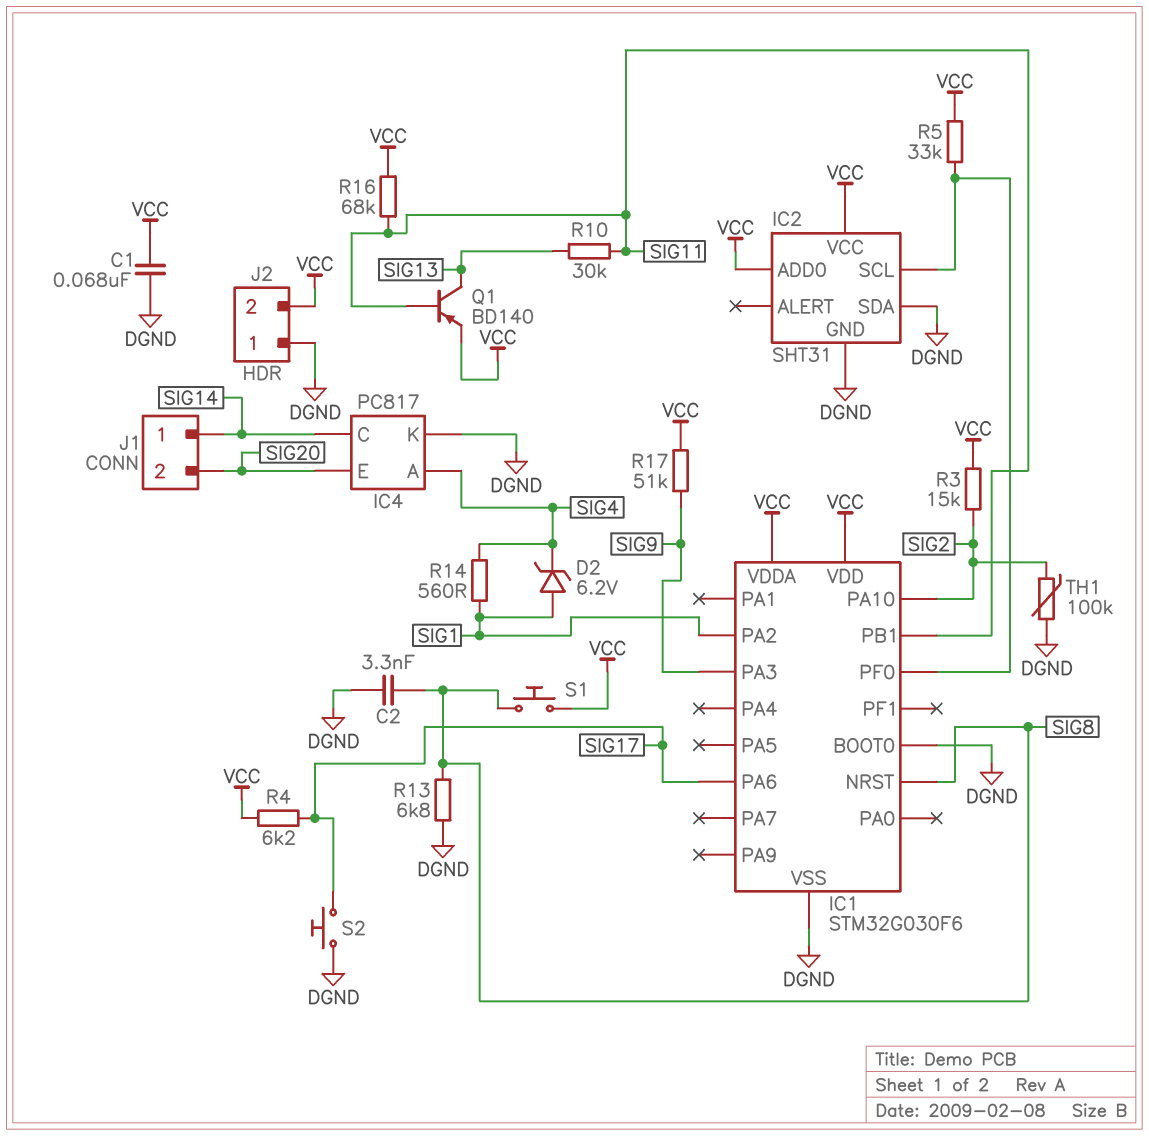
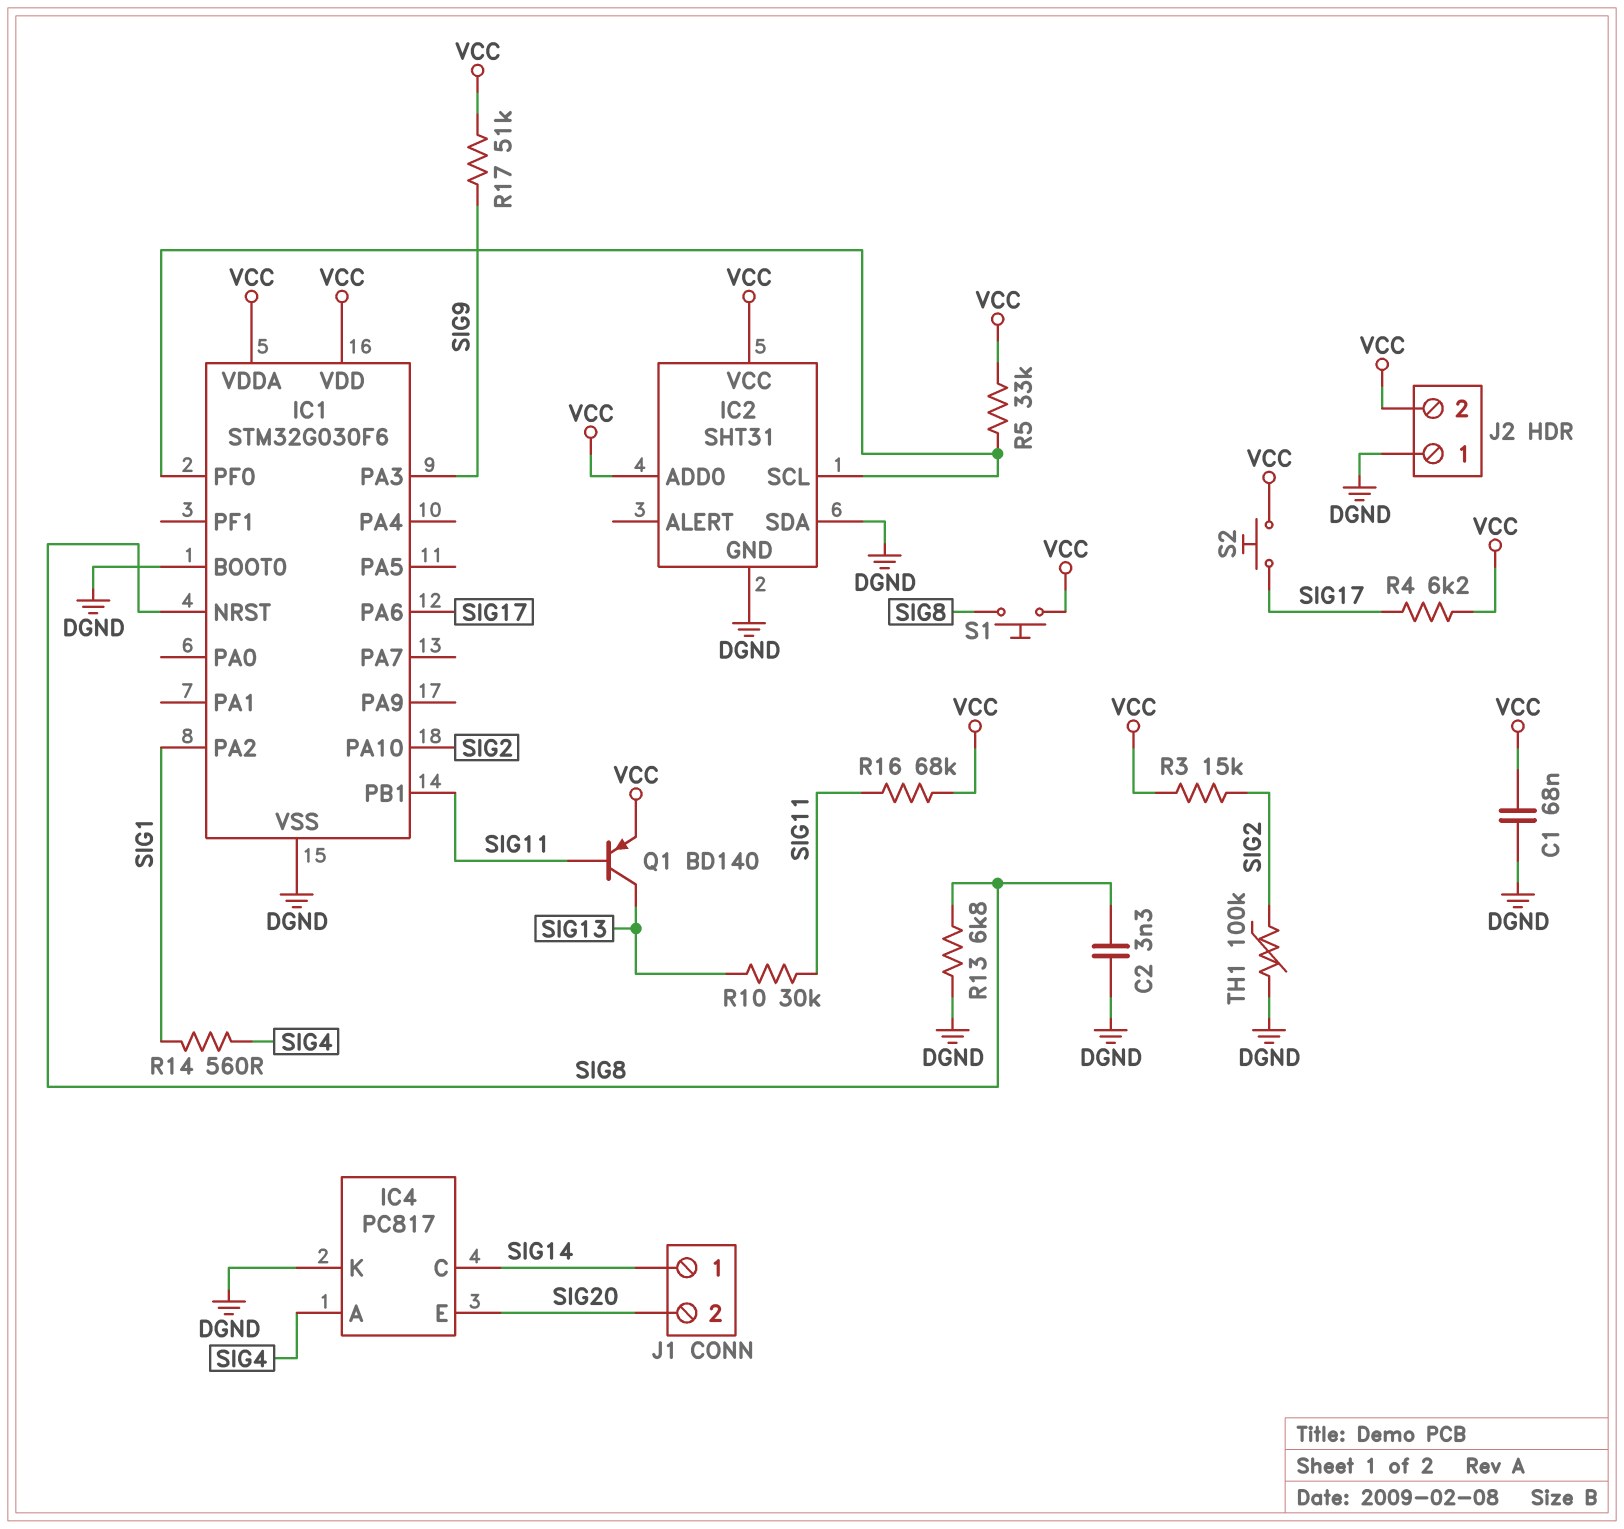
D2: zener 6.2V (A SIG1, K SIG4) -> none
S2: button (DGND, SIG17) -> button (SIG17, VCC)

